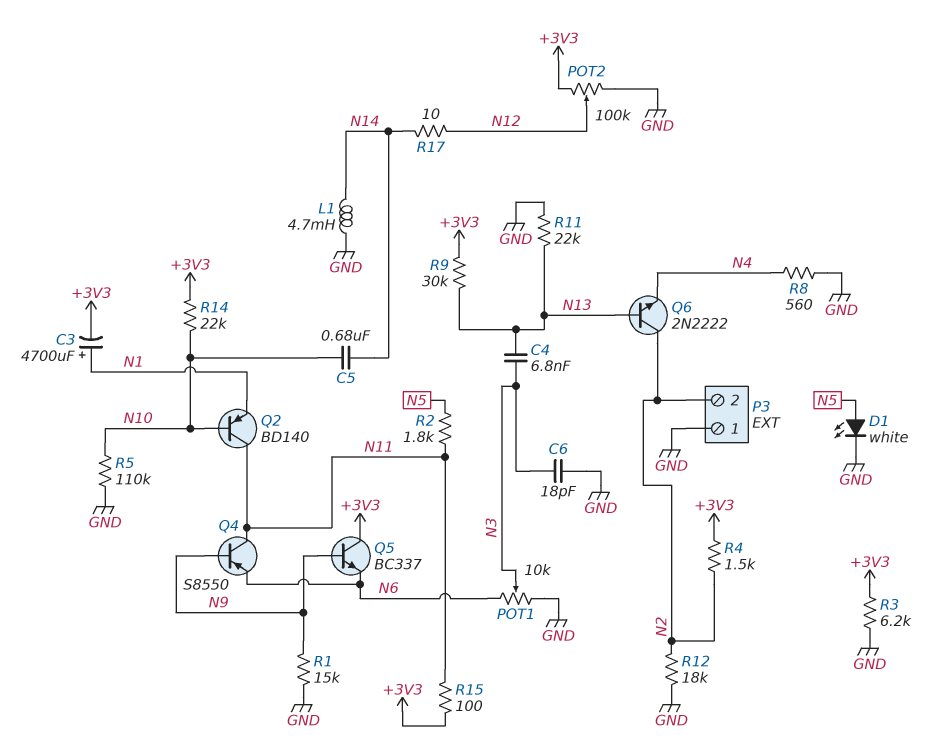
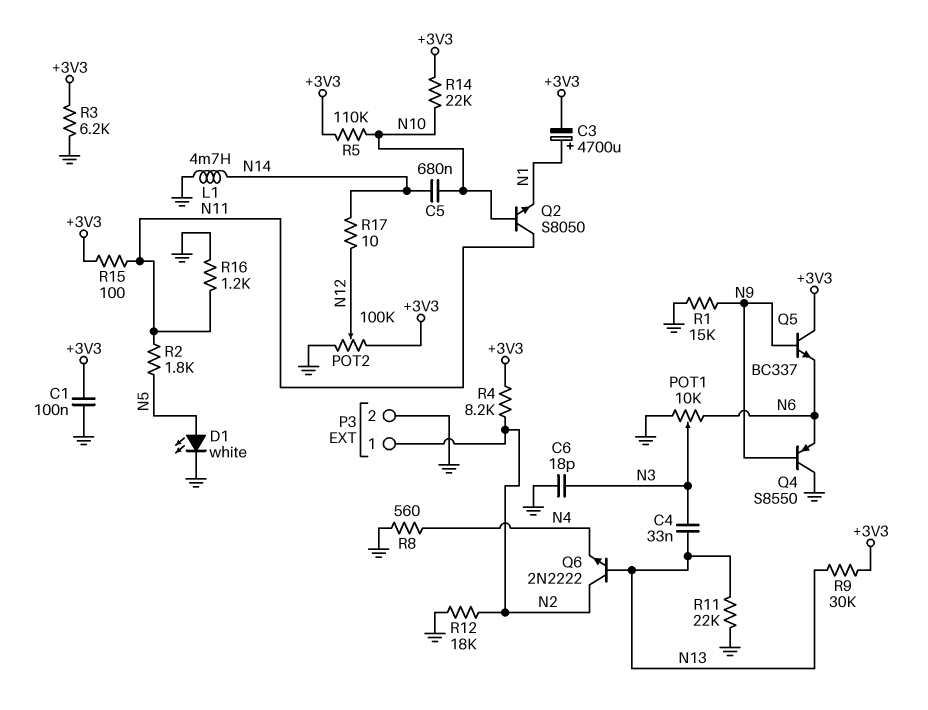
C1: none -> 100nF (+3V3, GND)
C4: 6.8nF (N3, N13) -> 33nF (N3, N13)
P3 pin 1: GND -> N2
P3 pin 2: N2 -> GND
Q2: PNP BD140 (B N10, C N11, E N1) -> NPN S8050 (B N10, C N11, E N1)
Q4: PNP S8550 (B N9, C N11, E N6) -> PNP S8550 (B N9, C GND, E N6)
R4: 1.5k (+3V3, N2) -> 8.2k (+3V3, N2)
R5: 110k (GND, N10) -> 110k (+3V3, N10)
R16: none -> 1.2k (GND, N11)

